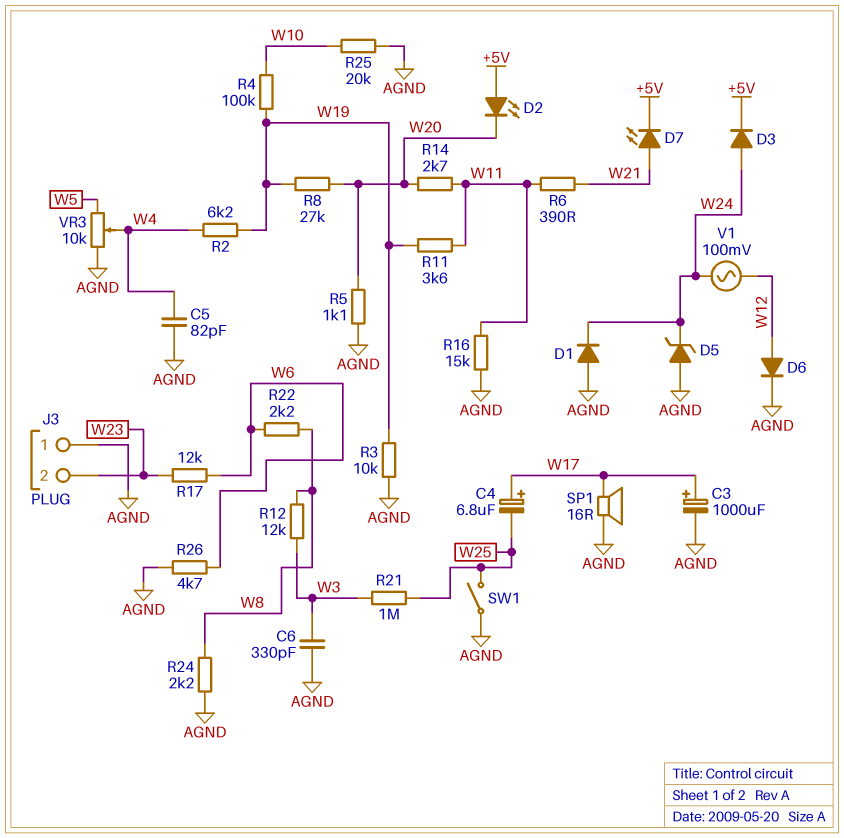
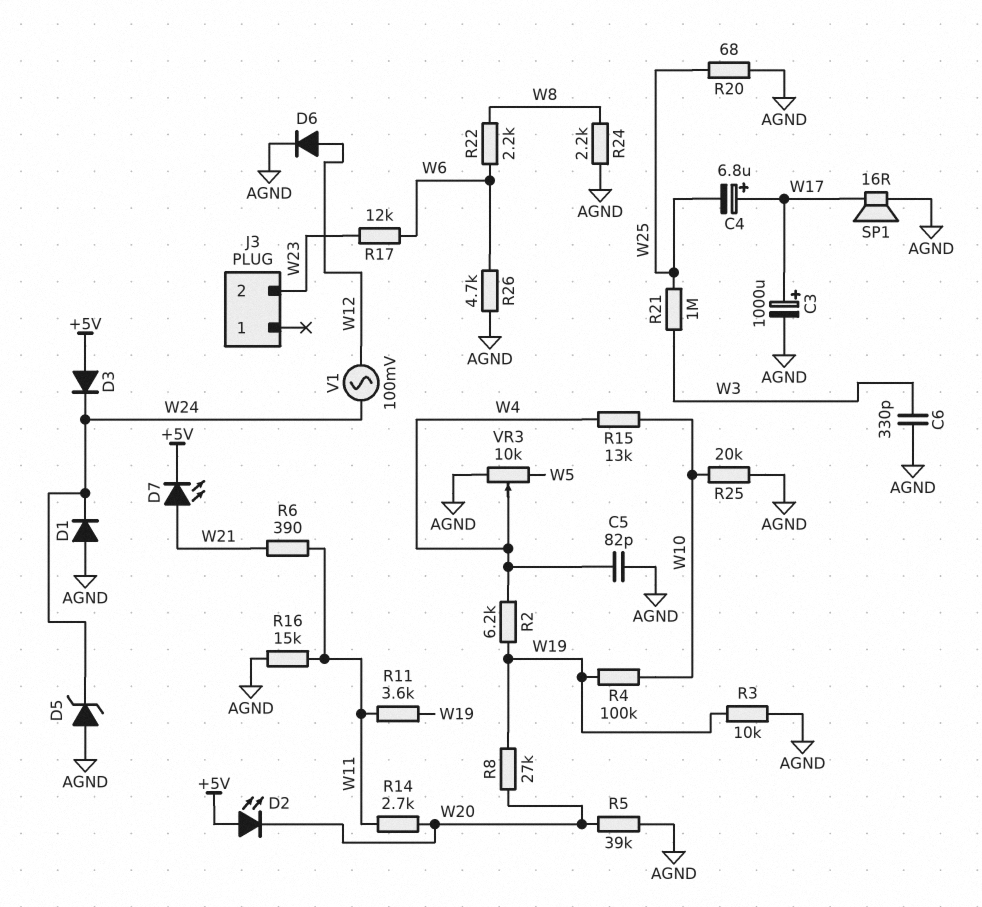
D3: diode (A W24, K +5V) -> diode (A +5V, K W24)
J3 pin 1: AGND -> none
R5: 1.1k (AGND, W20) -> 39k (AGND, W20)
R12: 12k (W3, W8) -> none
R15: none -> 13k (W4, W10)
R20: none -> 68 (AGND, W25)
SW1: switch (AGND, W25) -> none

